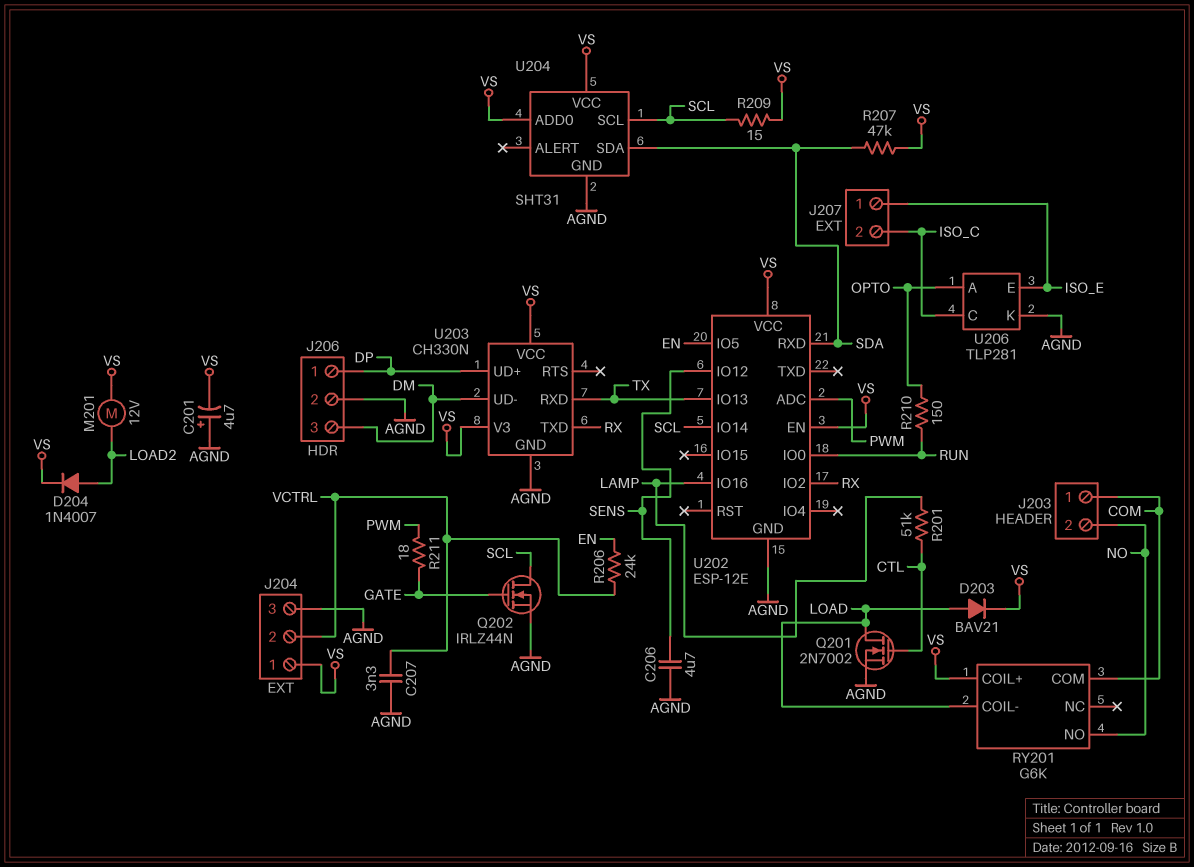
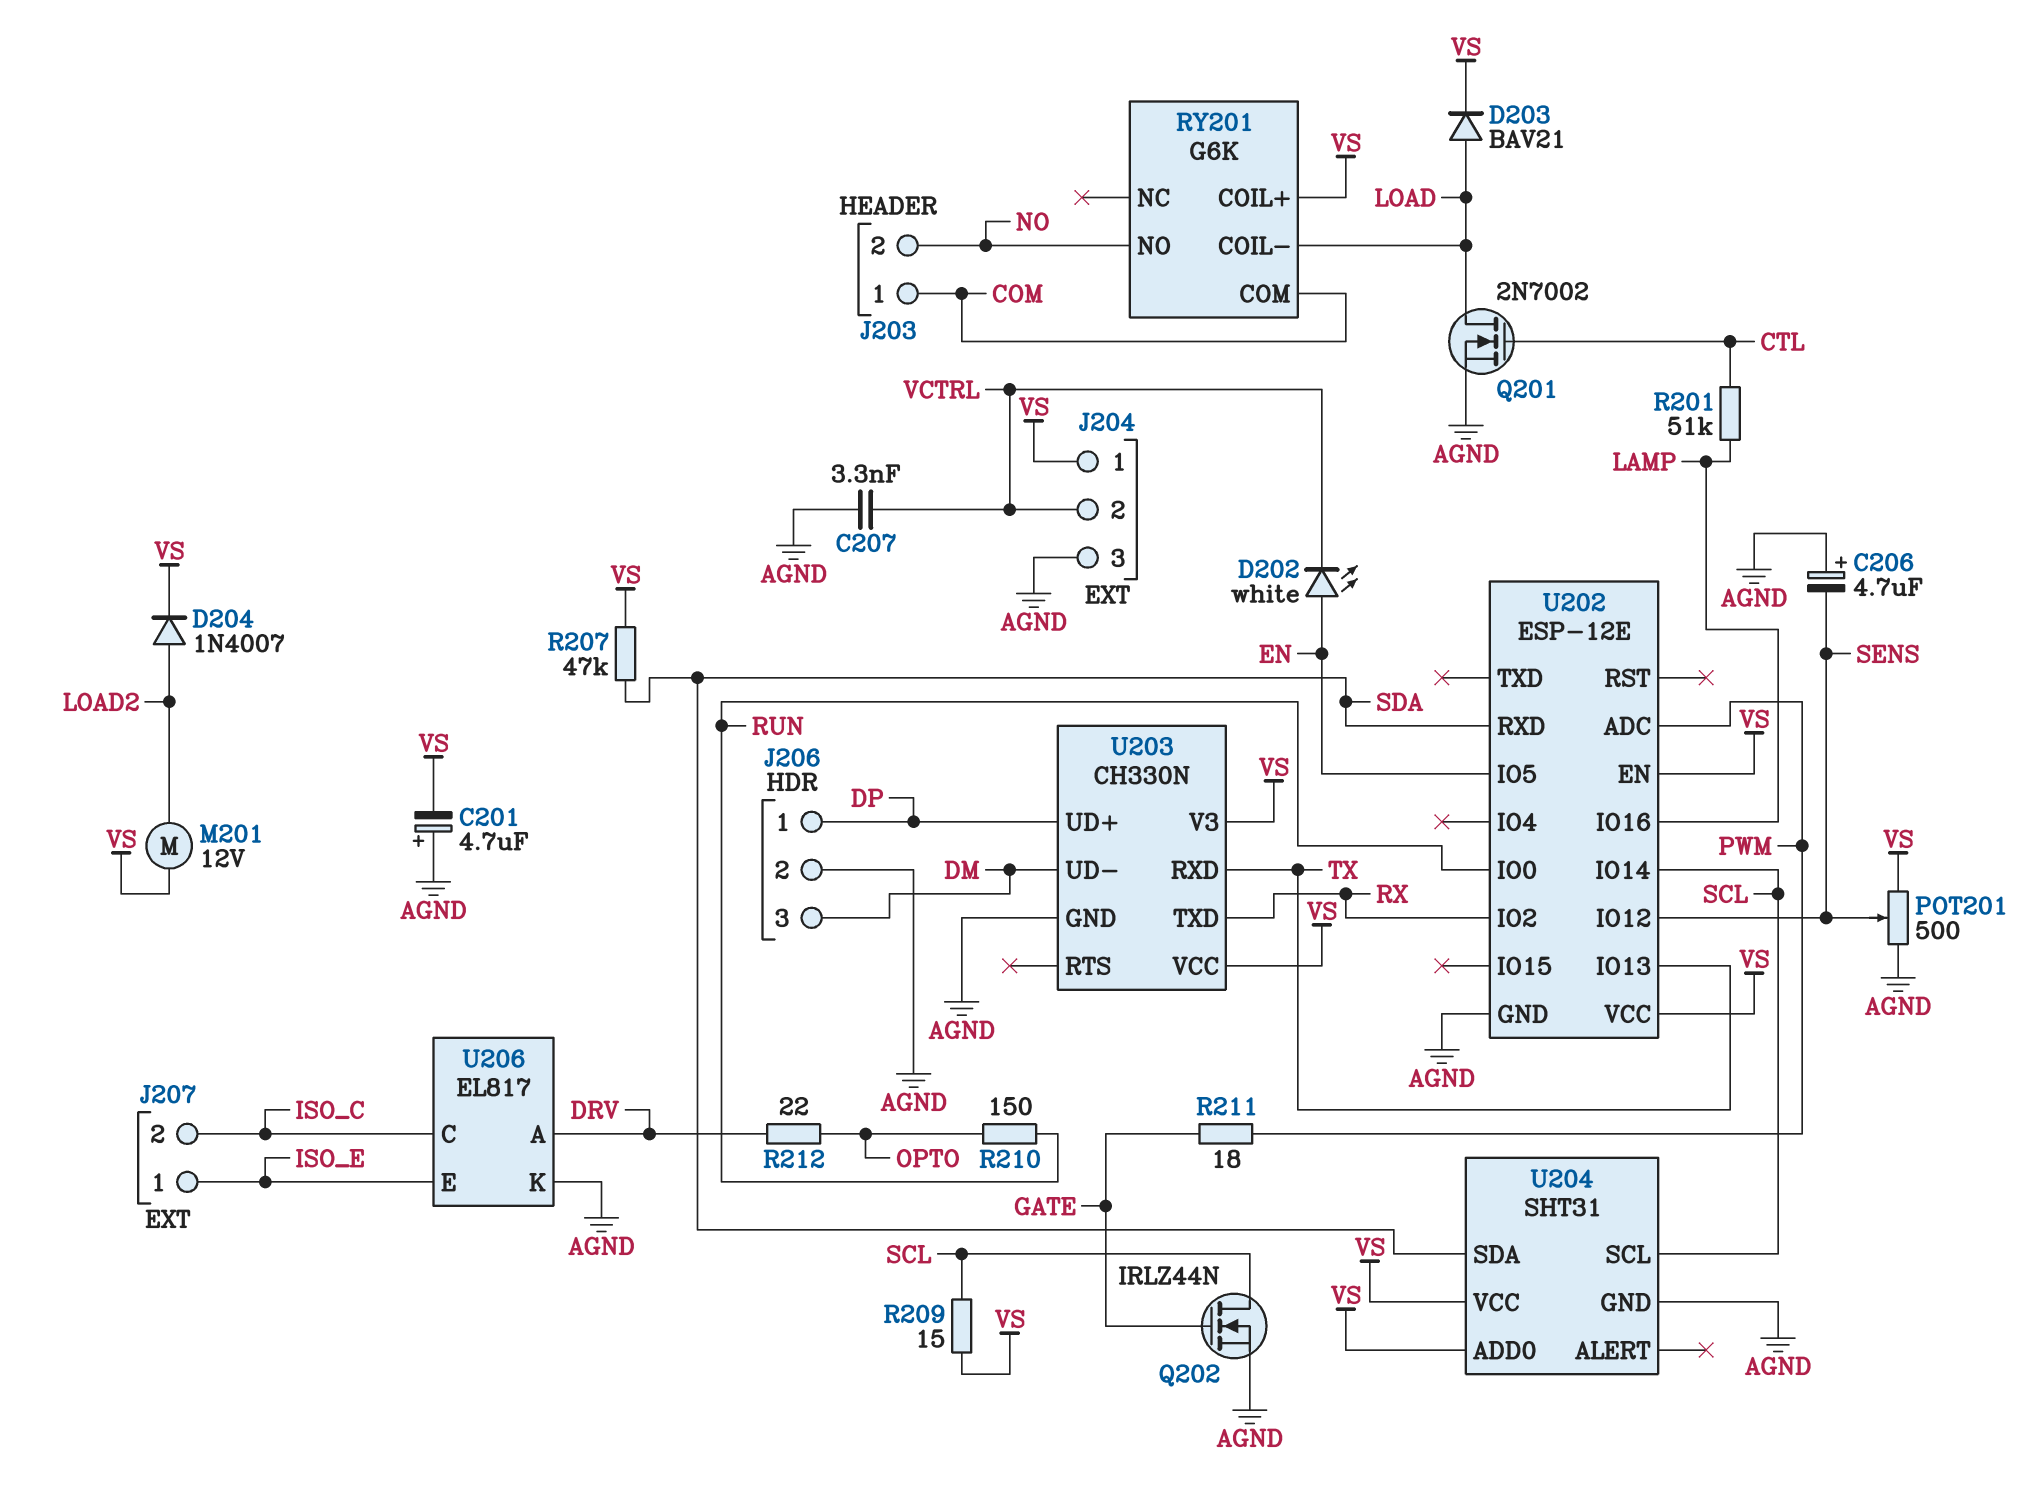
C206: 4.7uF (AGND, SENS) -> 4.7uF (plus AGND, minus SENS)
D202: none -> LED white (A EN, K VCTRL)
POT201: none -> 500 (AGND, VS, wiper SENS)
R206: 24k (EN, VCTRL) -> none
R212: none -> 22 (DRV, OPTO)
U206: TLP281 -> EL817
U206 pin A: OPTO -> DRV

